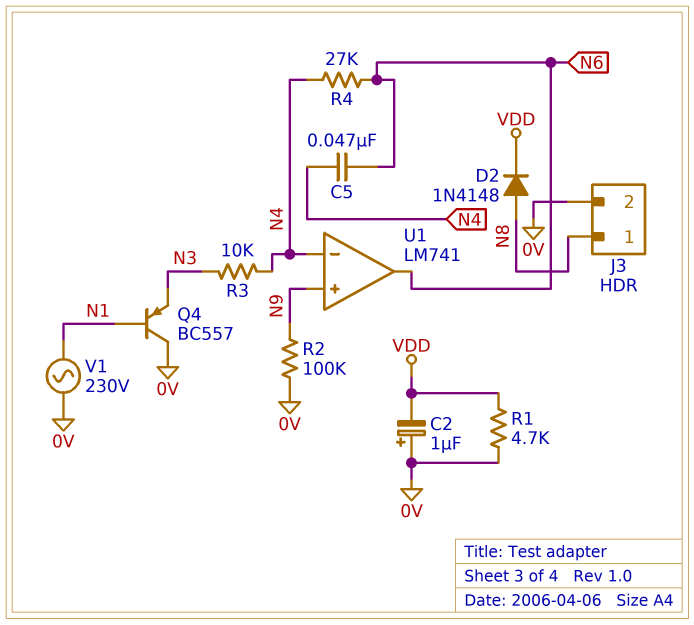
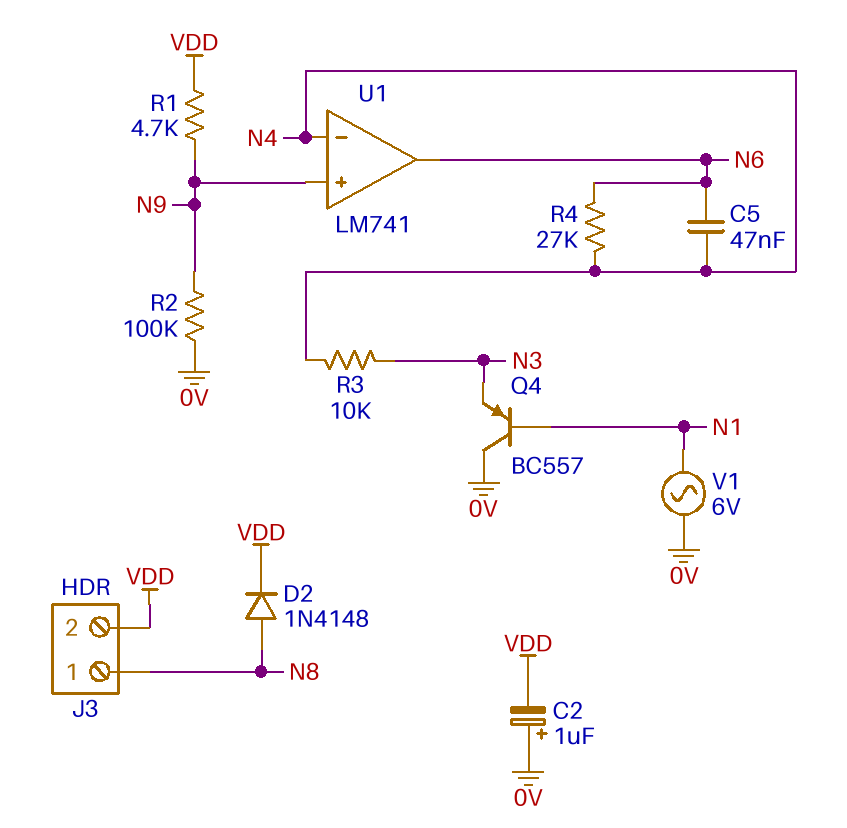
J3 pin 2: 0V -> VDD
R1: 4.7k (0V, VDD) -> 4.7k (N9, VDD)
V1: AC 230V (0V, N1) -> AC 6V (0V, N1)

